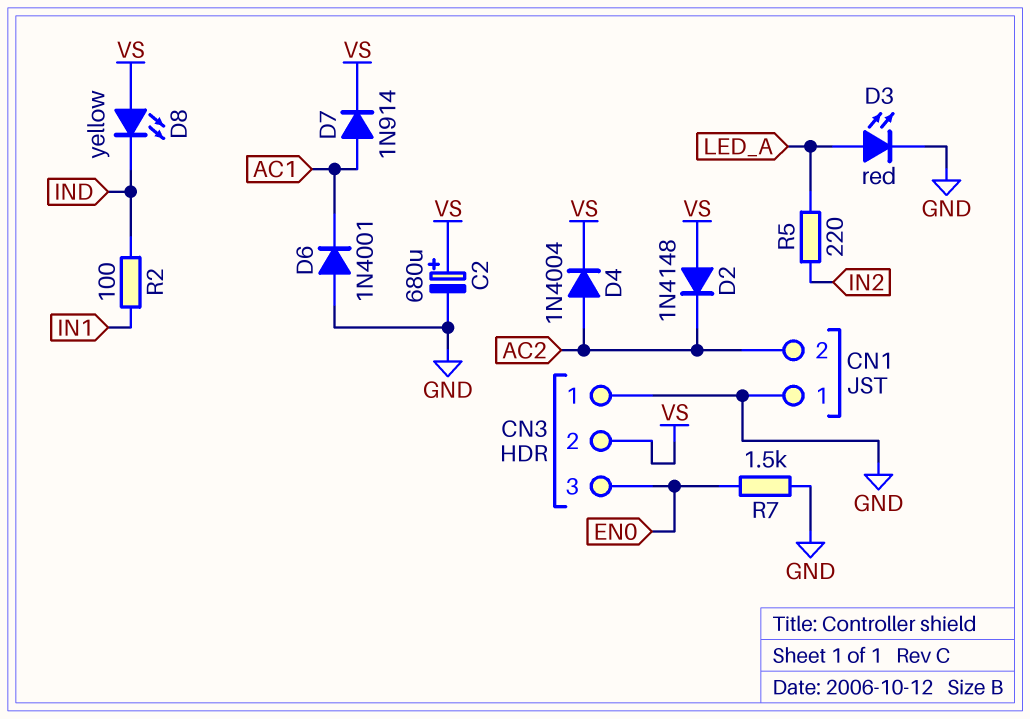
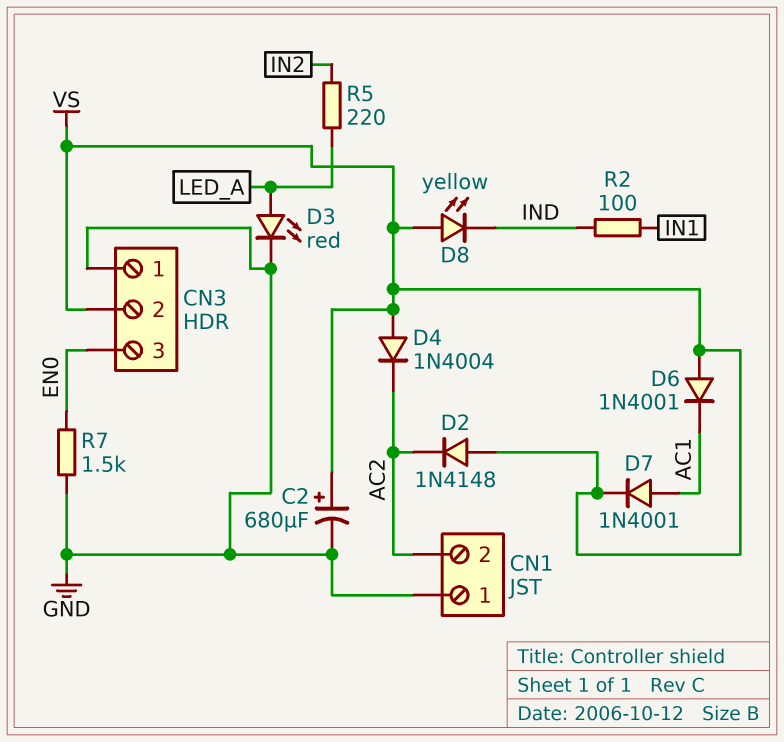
D4: diode 1N4004 (A AC2, K VS) -> diode 1N4004 (A VS, K AC2)
D6: diode 1N4001 (A GND, K AC1) -> diode 1N4001 (A VS, K AC1)
D7: diode 1N914 (A AC1, K VS) -> diode 1N4001 (A AC1, K VS)

